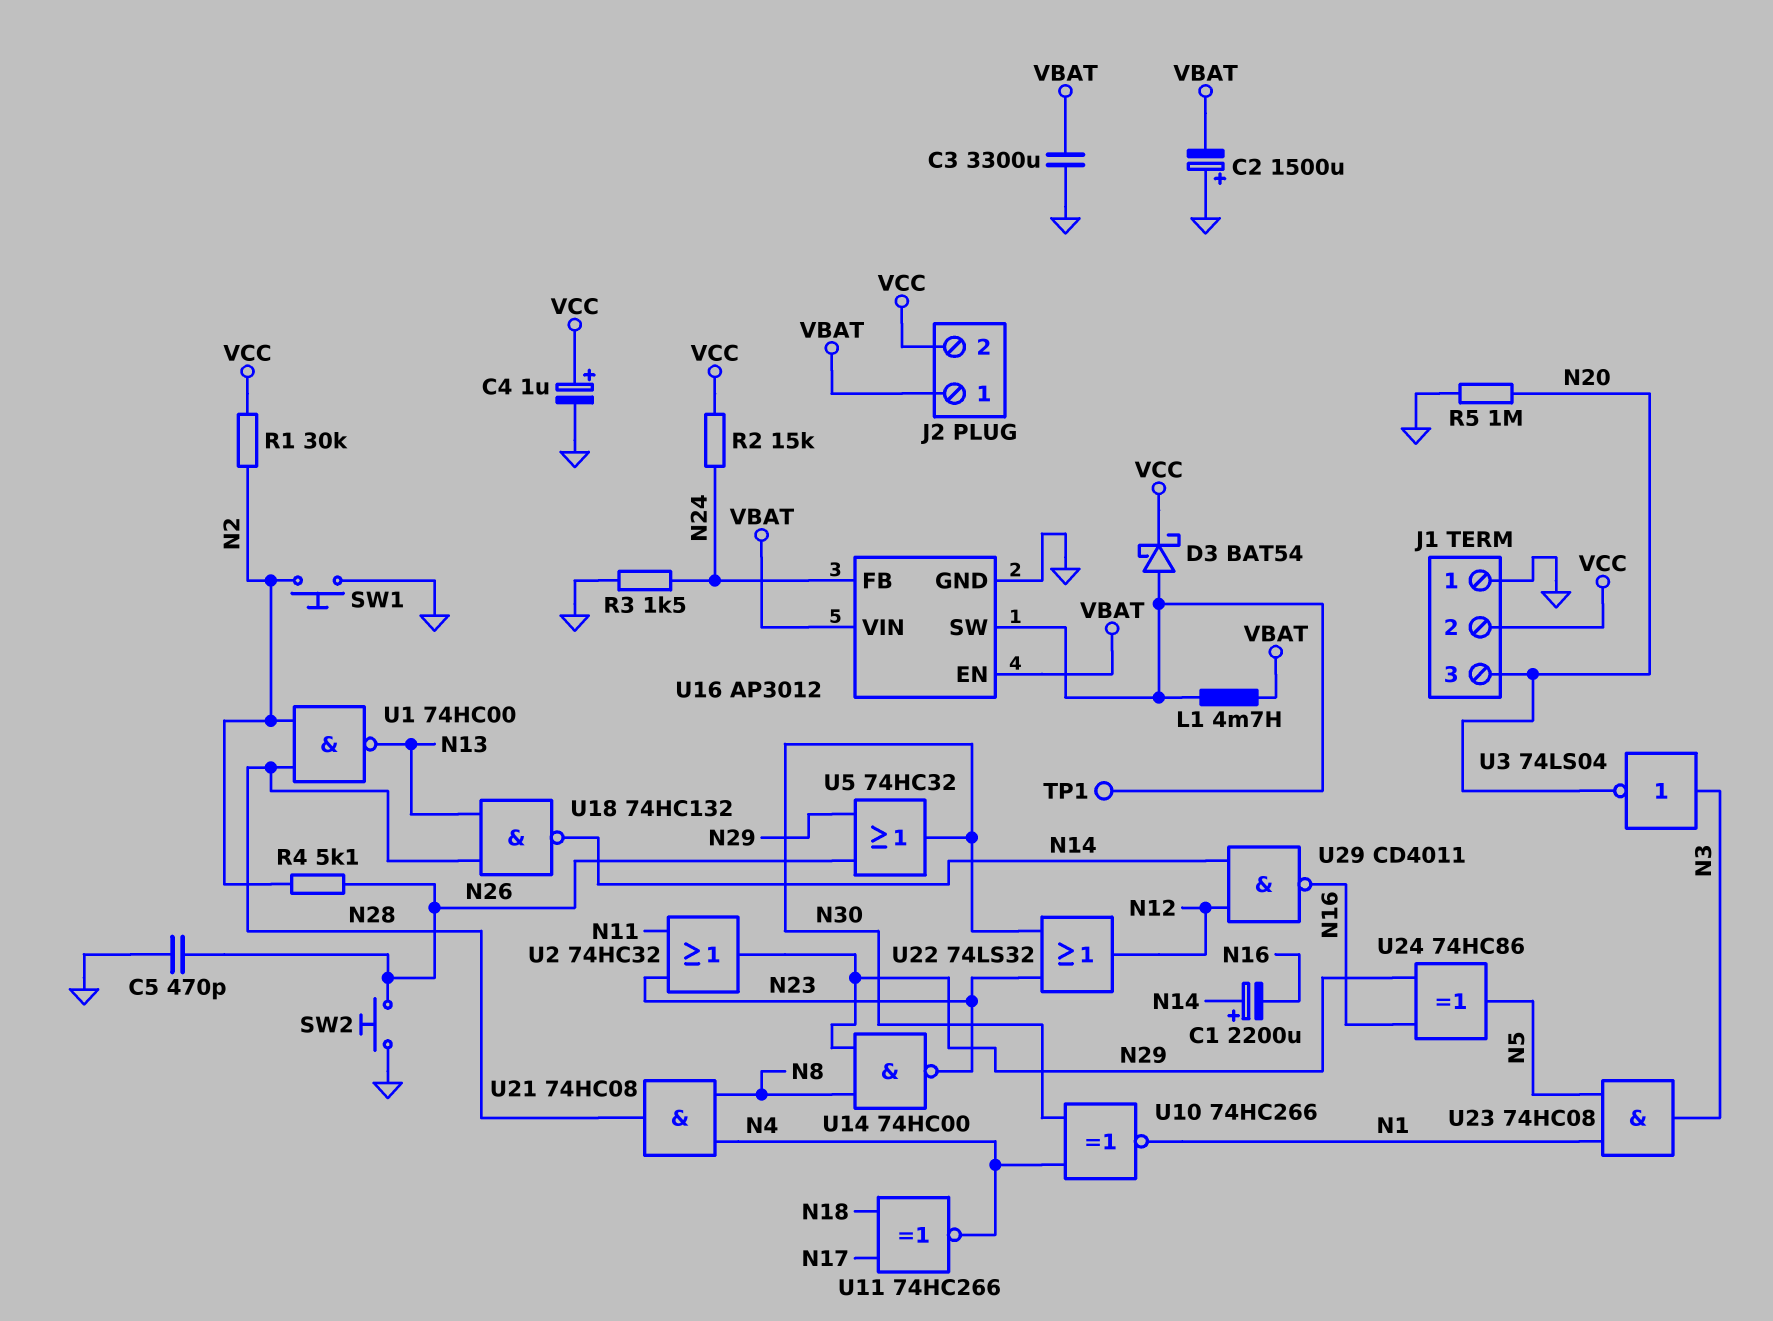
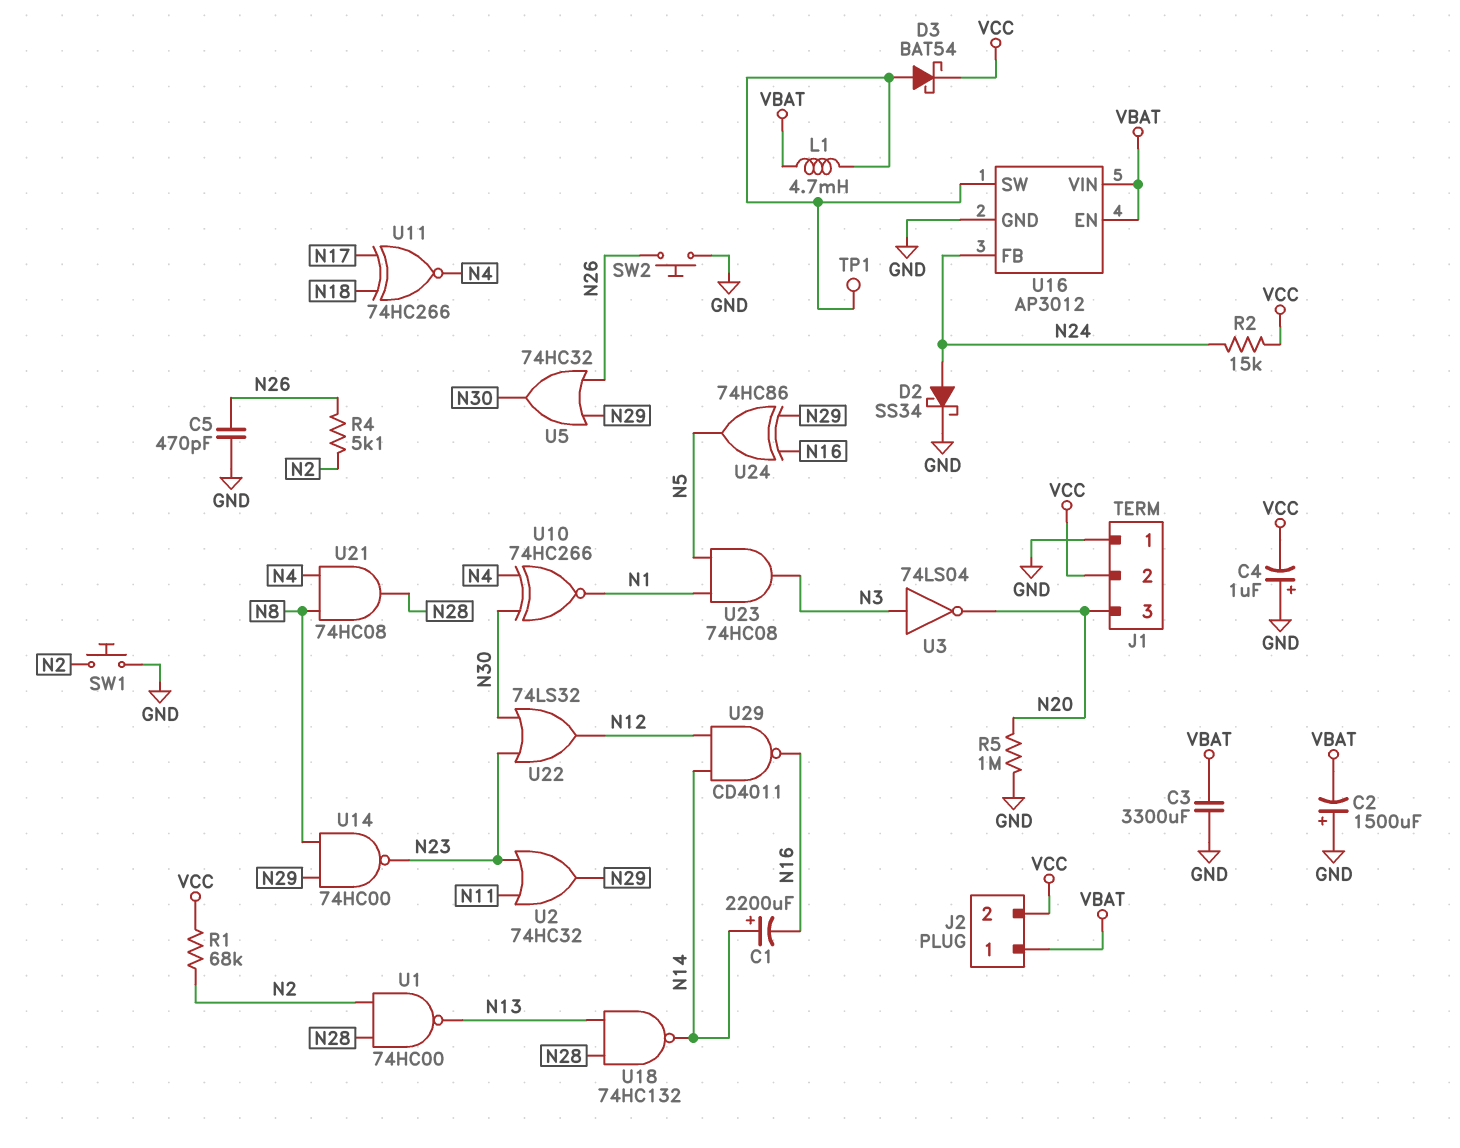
C4: 1uF (plus VCC, minus GND) -> 1uF (plus GND, minus VCC)
D2: none -> schottky SS34 (A N24, K GND)
R1: 30k (N2, VCC) -> 68k (N2, VCC)
R3: 1.5k (GND, N24) -> none

